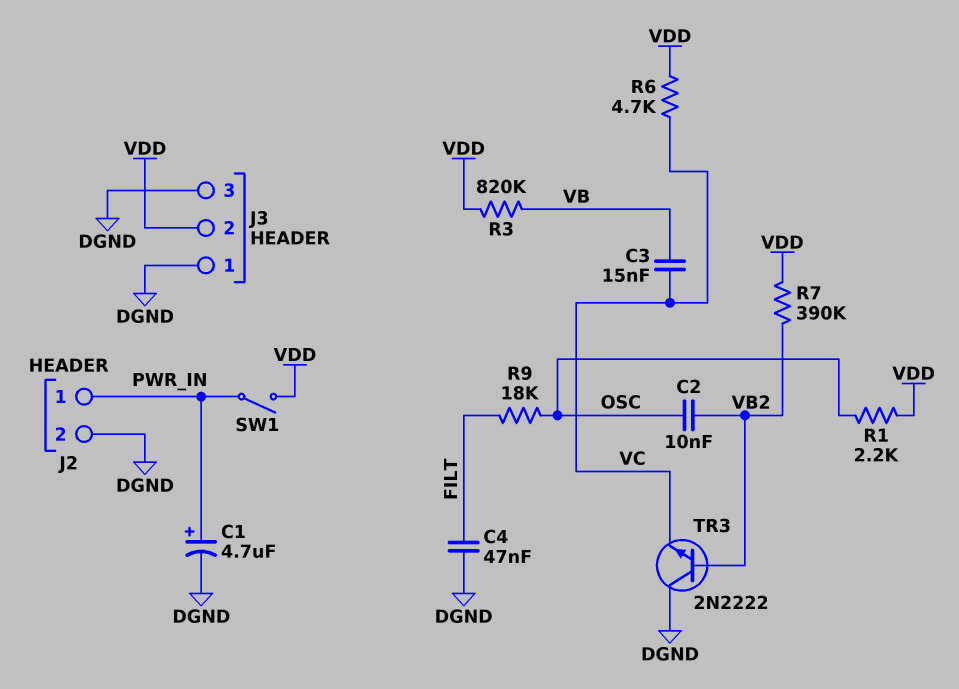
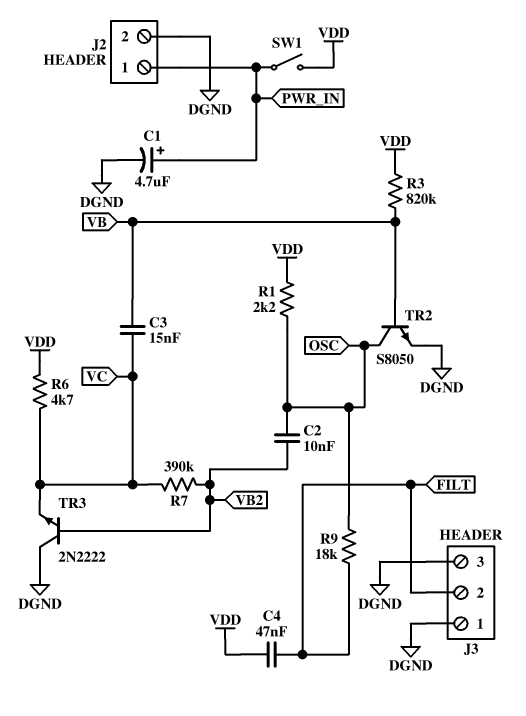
C4: 47nF (DGND, FILT) -> 47nF (FILT, VDD)
J3 pin 2: VDD -> FILT
R7: 390k (VB2, VDD) -> 390k (VB2, VC)
TR2: none -> NPN S8050 (B VB, C OSC, E DGND)

